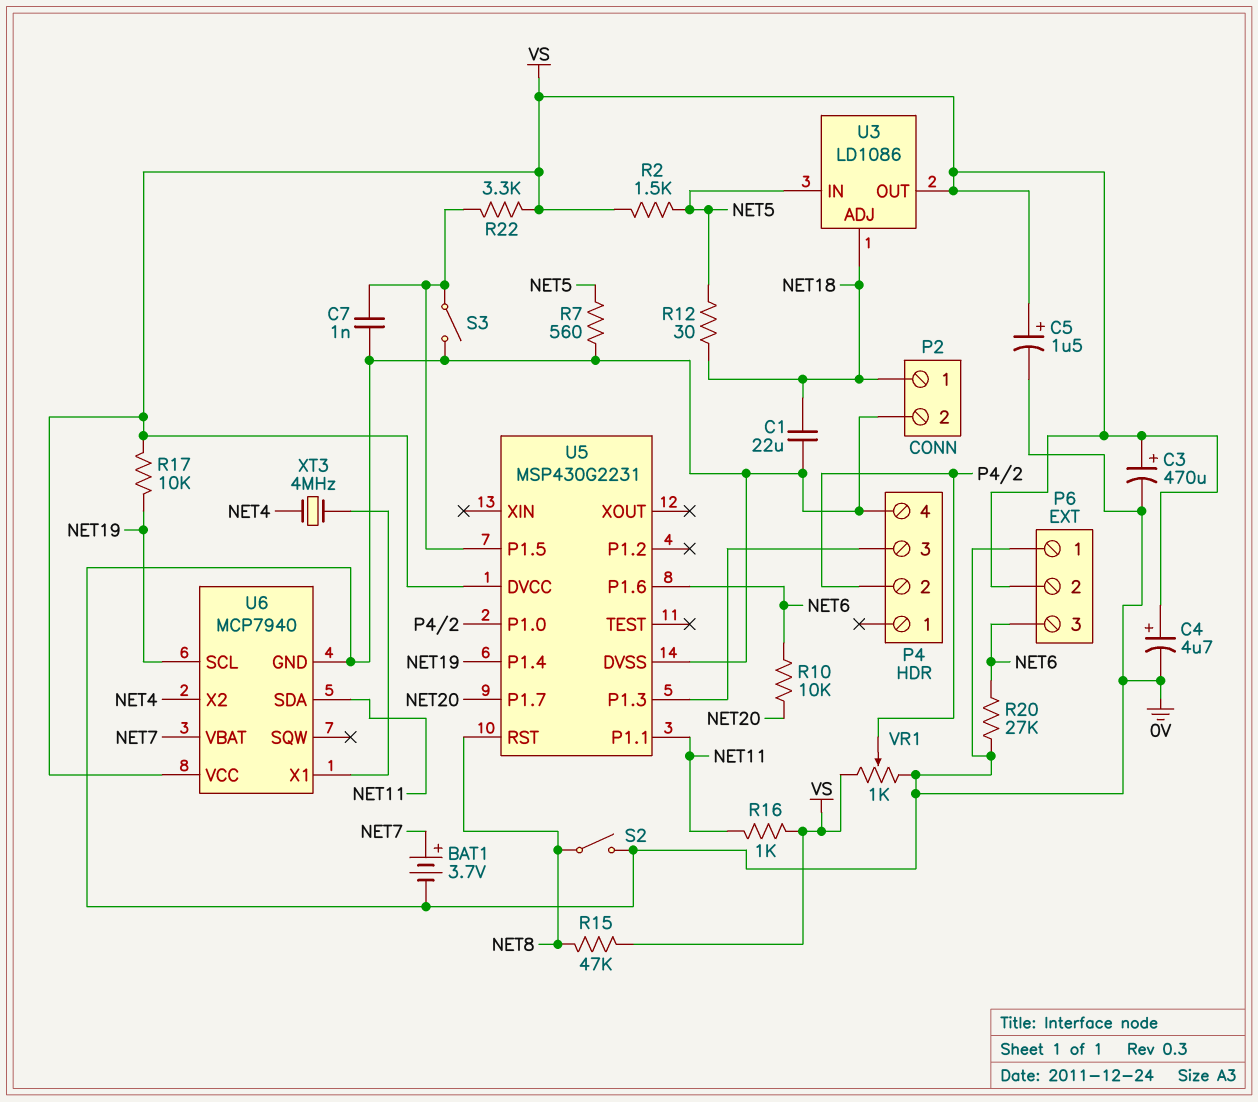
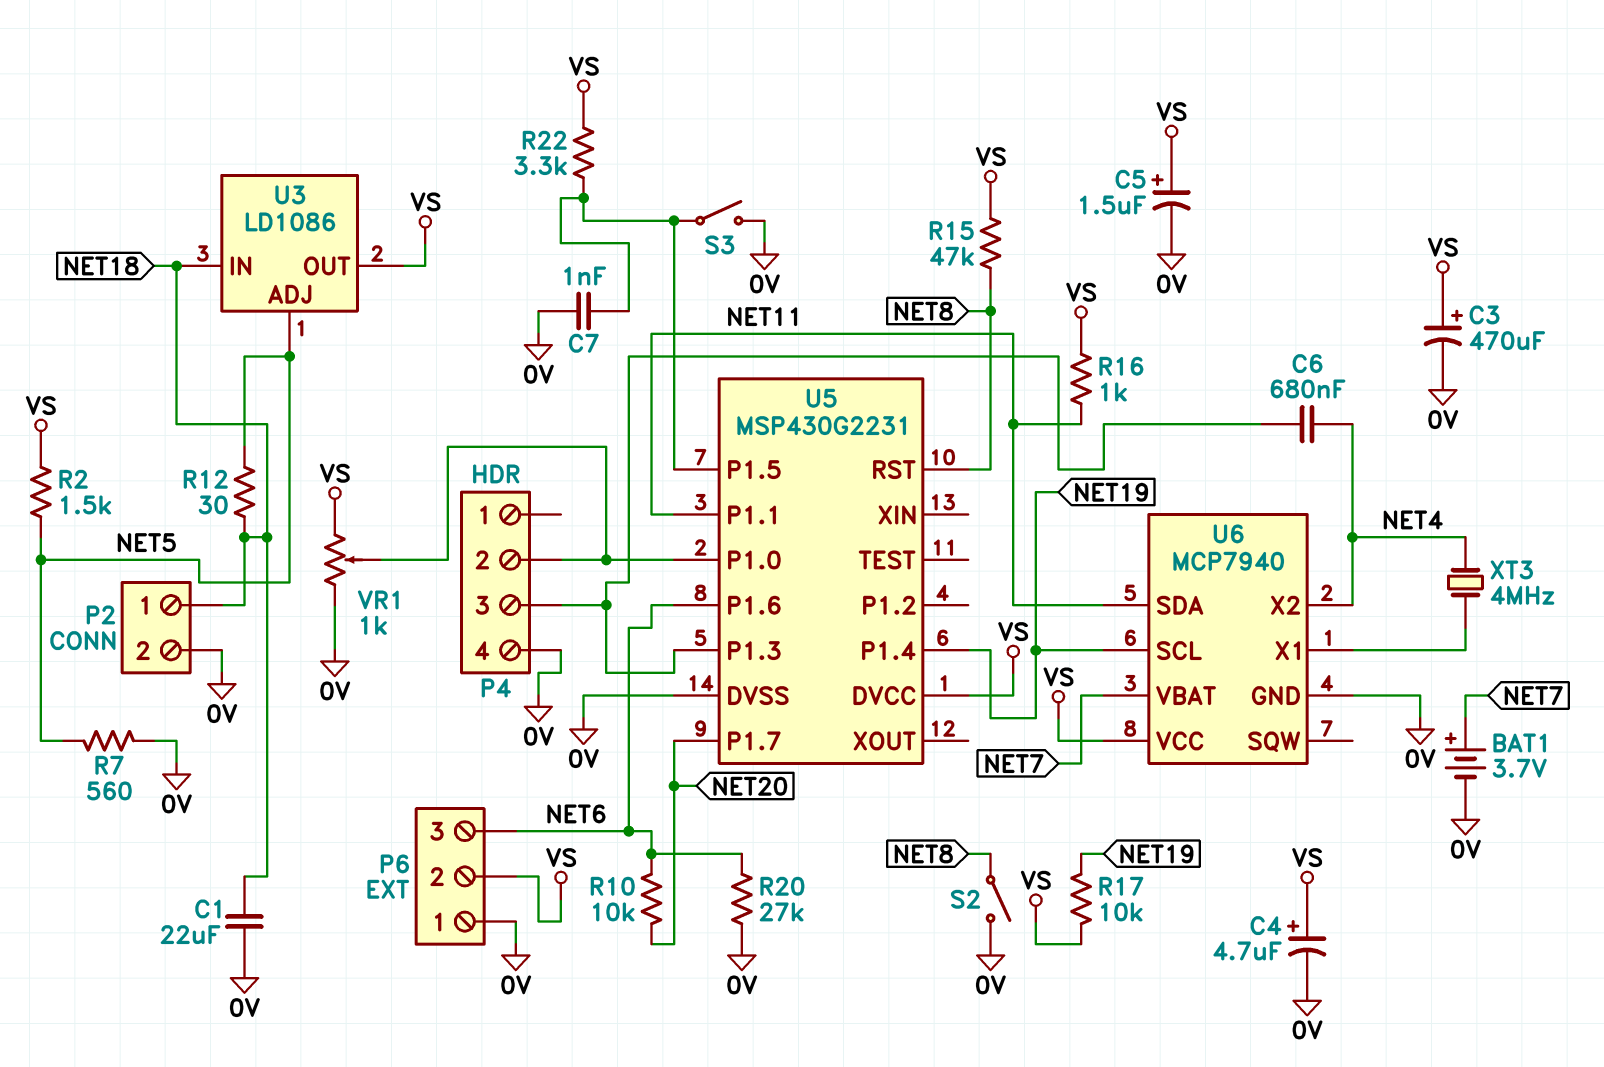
C6: none -> 680nF (NET4, P4/3)
U3 pin ADJ: NET18 -> NET5
U3 pin IN: NET5 -> NET18

